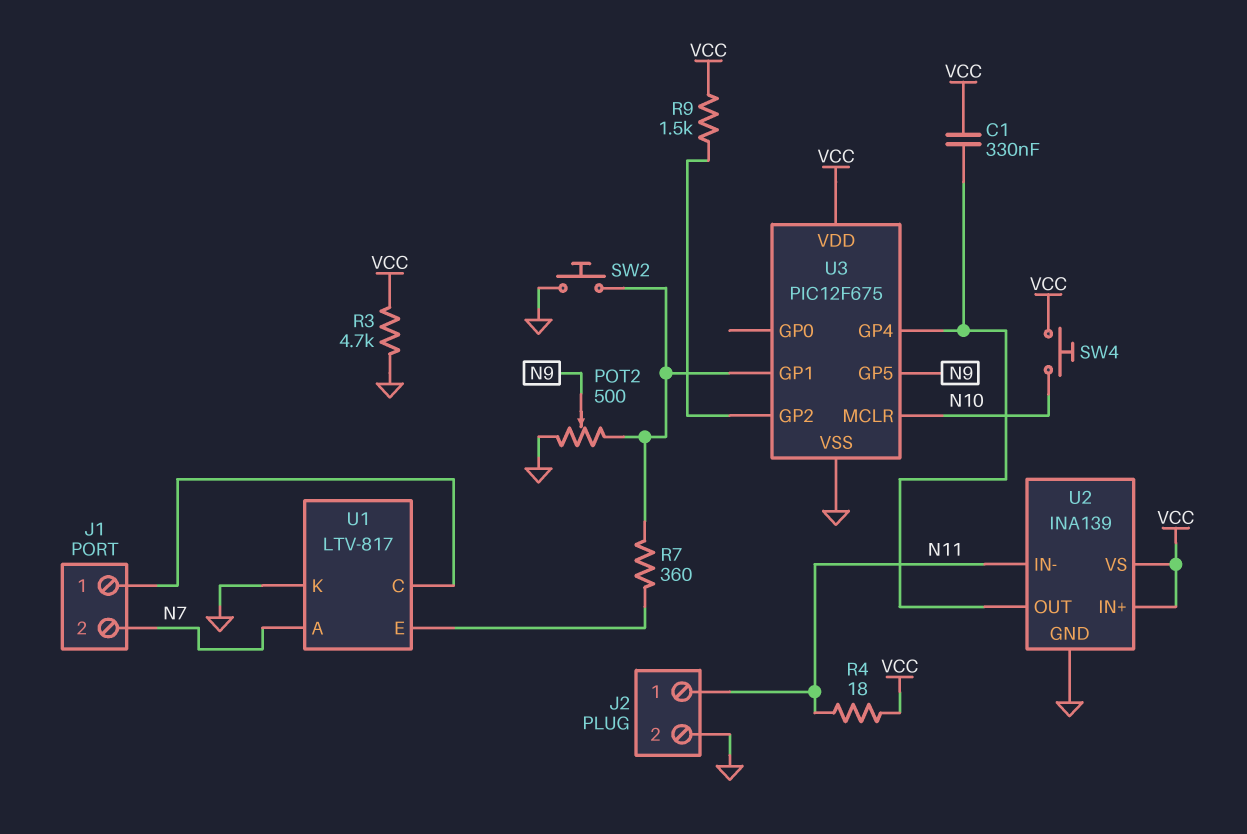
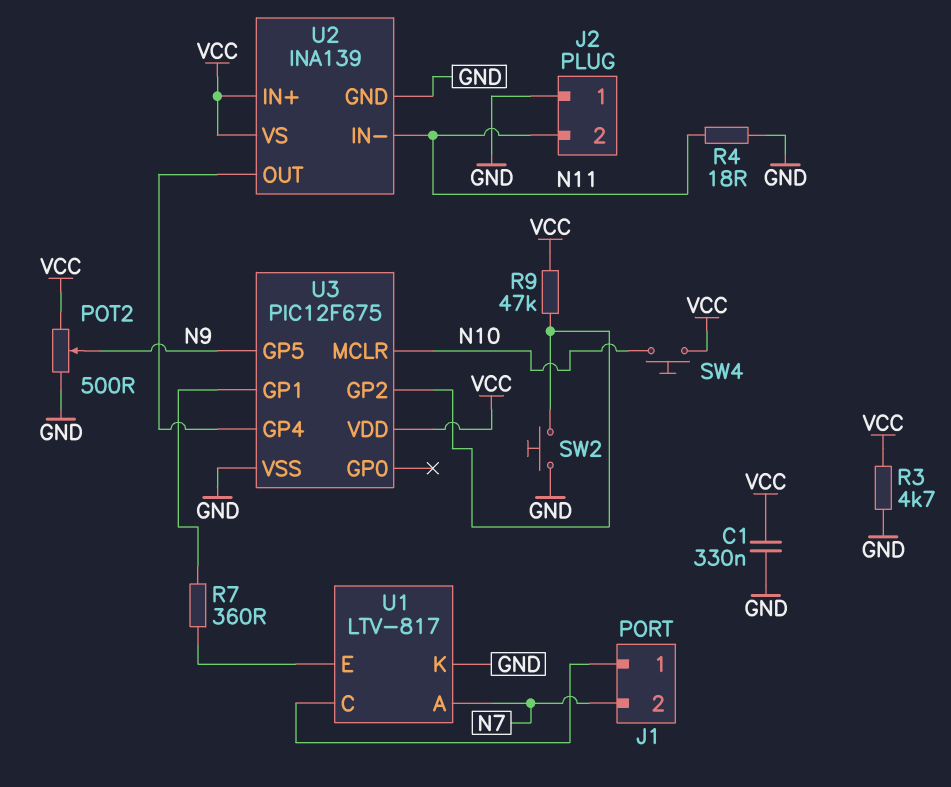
C1: 330nF (U2/OUT, VCC) -> 330nF (GND, VCC)
J2 pin 1: N11 -> GND
J2 pin 2: GND -> N11
POT2: 500 (GND, U3/GP1, wiper N9) -> 500 (GND, VCC, wiper N9)
R4: 18 (N11, VCC) -> 18 (GND, N11)
R9: 1.5k (U3/GP2, VCC) -> 47k (U3/GP2, VCC)
SW2: button (GND, U3/GP1) -> button (GND, U3/GP2)

